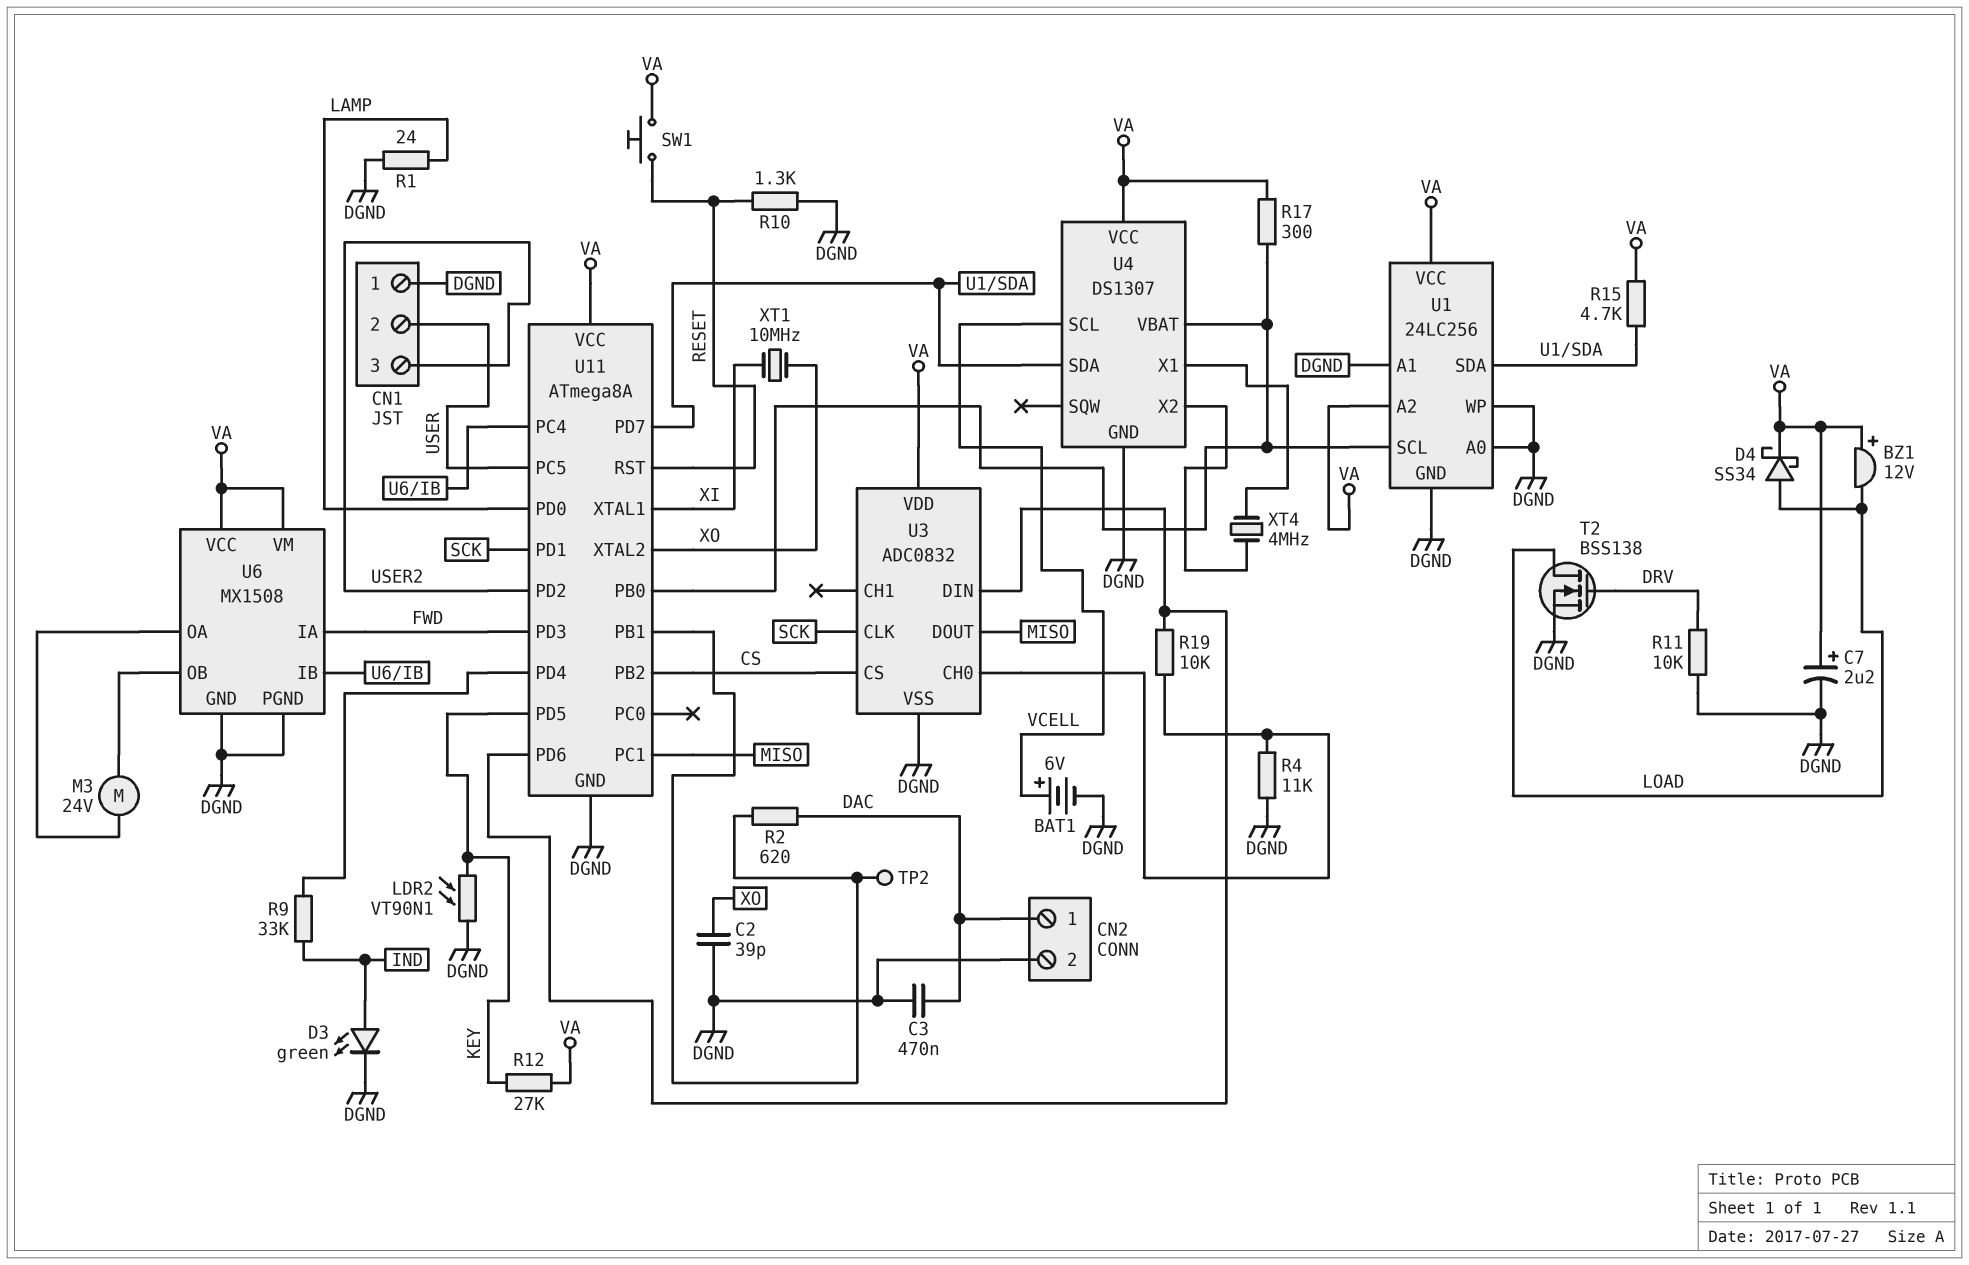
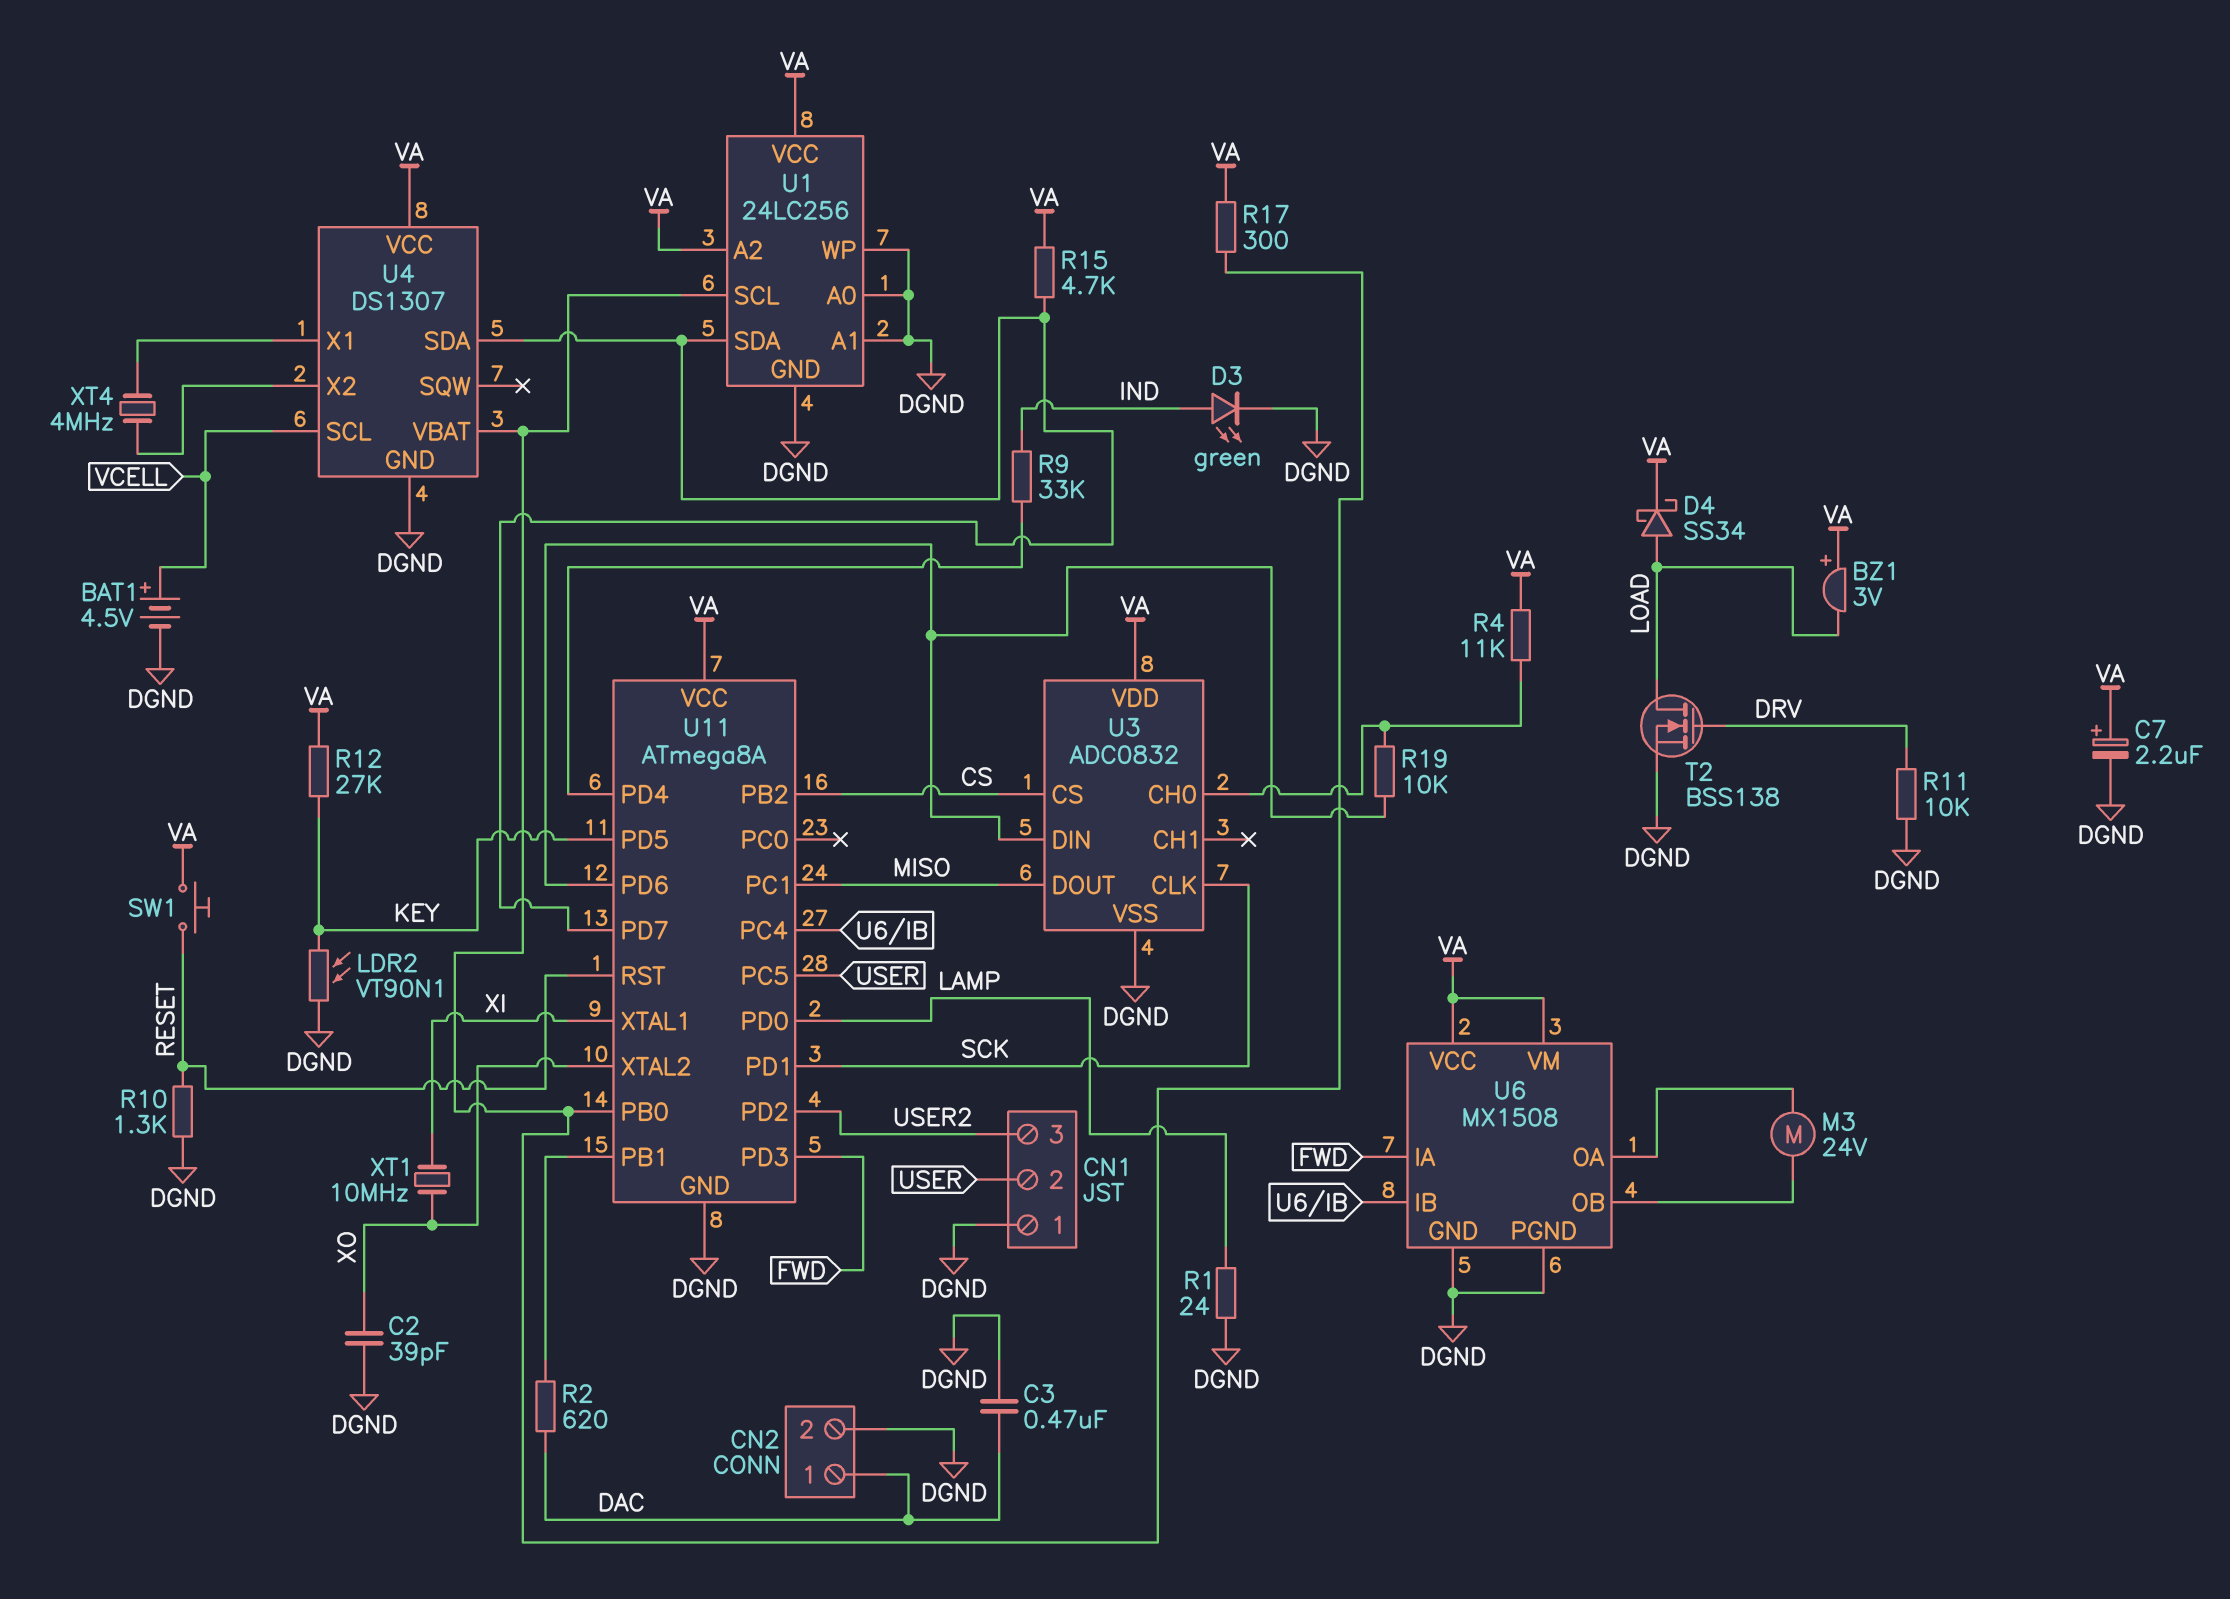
BAT1: 6V (plus VCELL, minus DGND) -> 4.5V (plus VCELL, minus DGND)
BZ1: buzzer 12V (plus VA, minus LOAD) -> buzzer 3V (plus VA, minus LOAD)
R4: 11k (DGND, U3/CH0) -> 11k (U3/CH0, VA)
TP2: test point (U11/PB1) -> none

